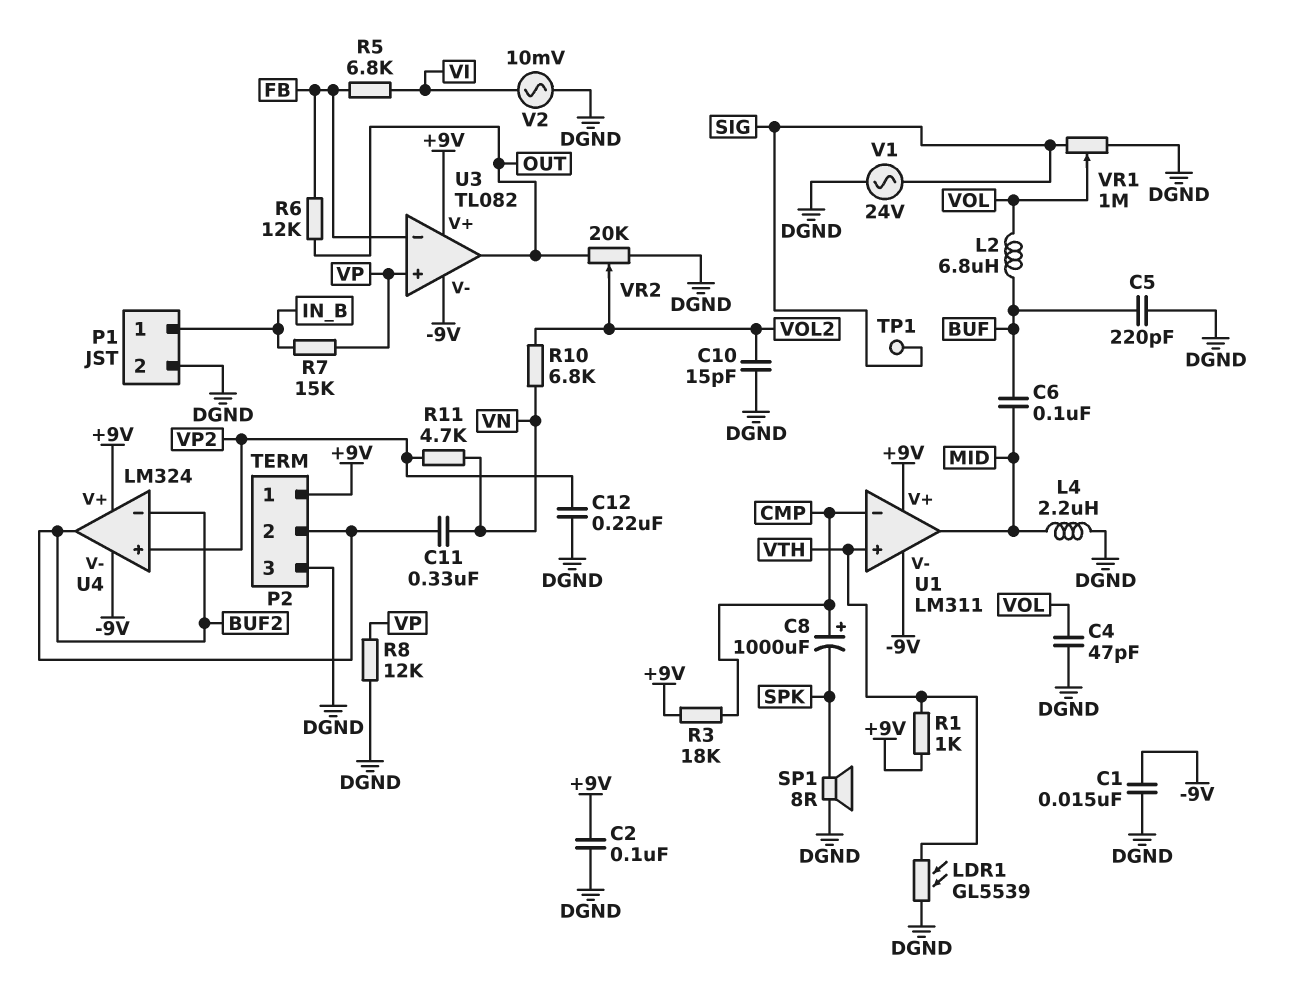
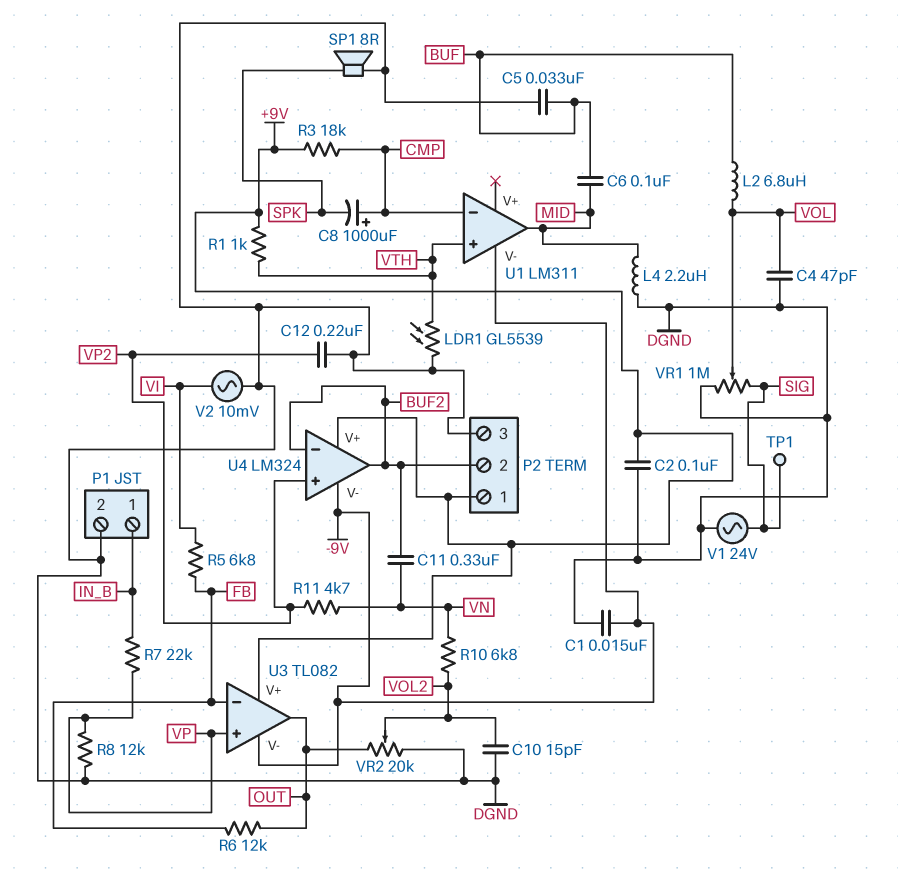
C5: 220pF (BUF, DGND) -> 33nF (BUF, DGND)
R7: 15k (IN_B, VP) -> 22k (IN_B, VP)
U1 pin V+: +9V -> none

